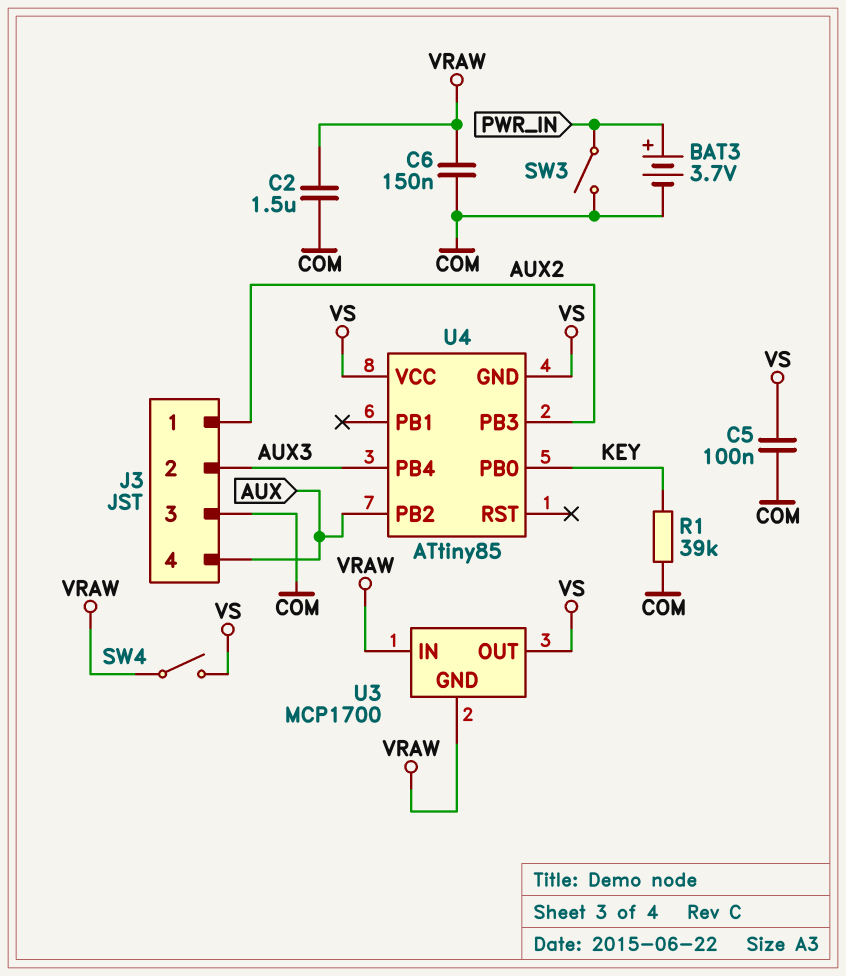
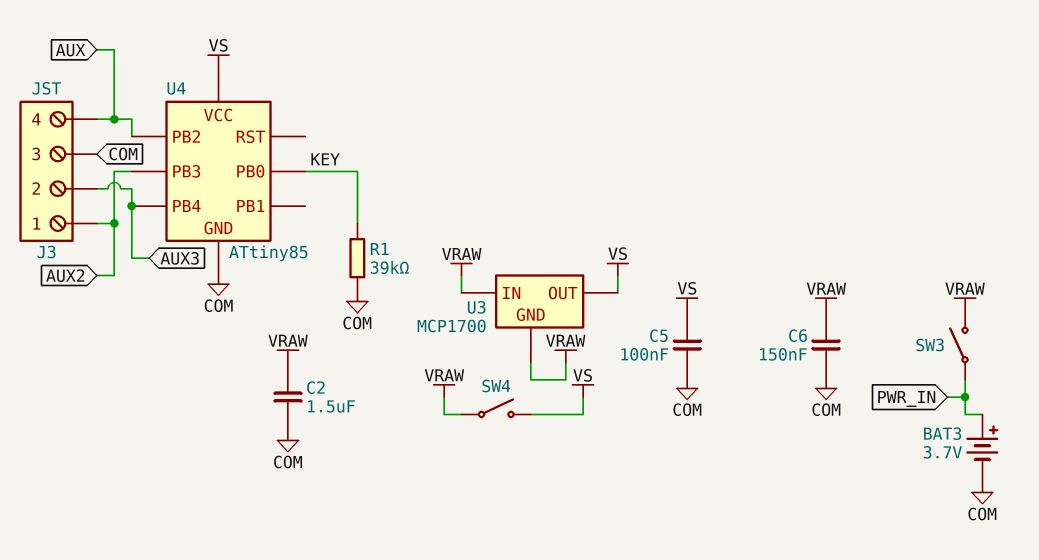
SW3: switch (COM, PWR_IN) -> switch (PWR_IN, VRAW)
U4 pin GND: VS -> COM

